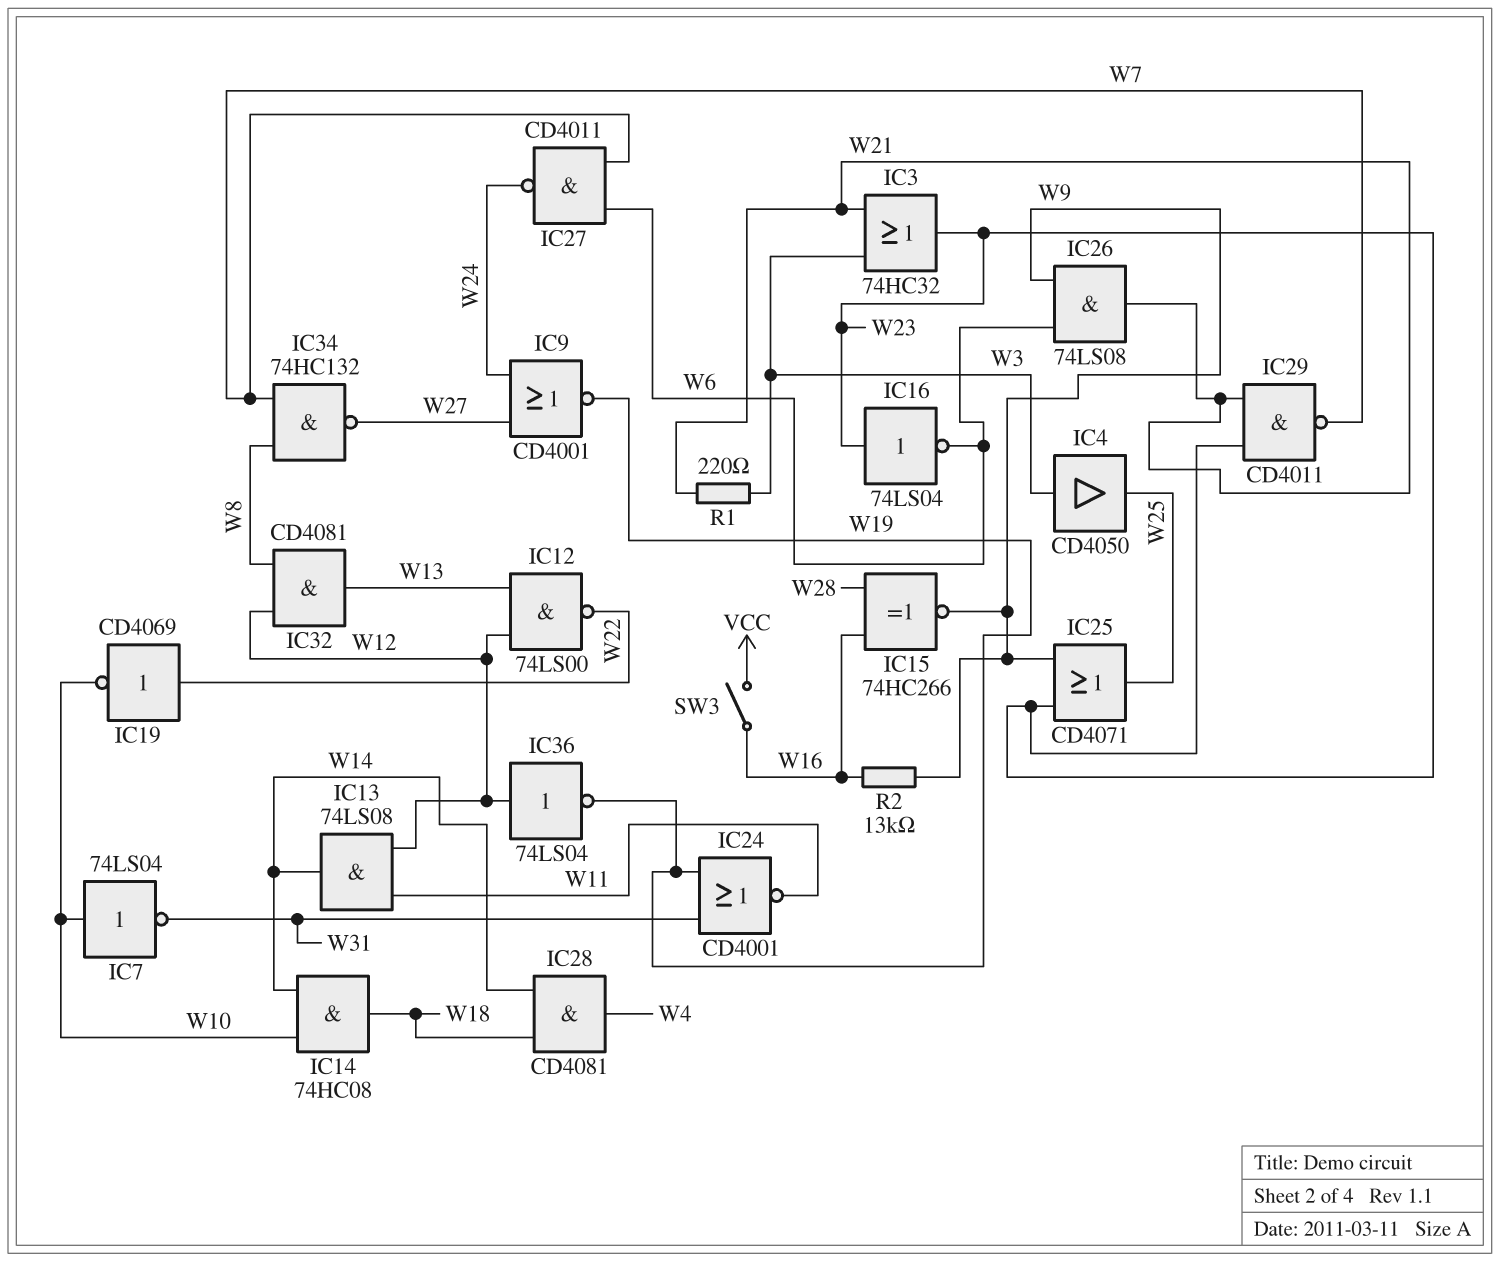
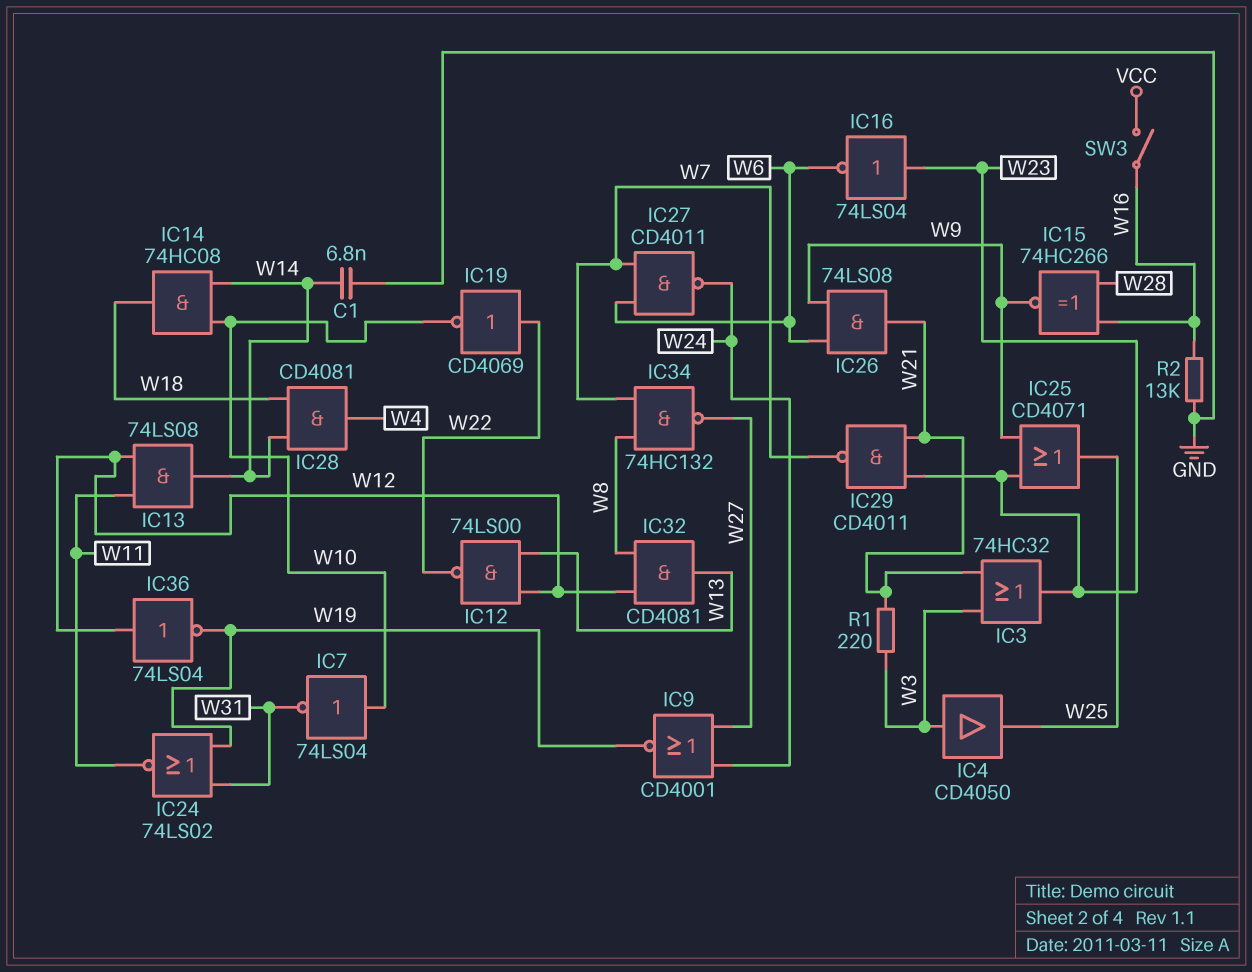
C1: none -> 6.8nF (GND, W14)
IC24: NOR CD4001 (in W19, in W31, out W11) -> NOR 74LS02 (in W19, in W31, out W11)
R2: 13k (W9, W16) -> 13k (GND, W16)

